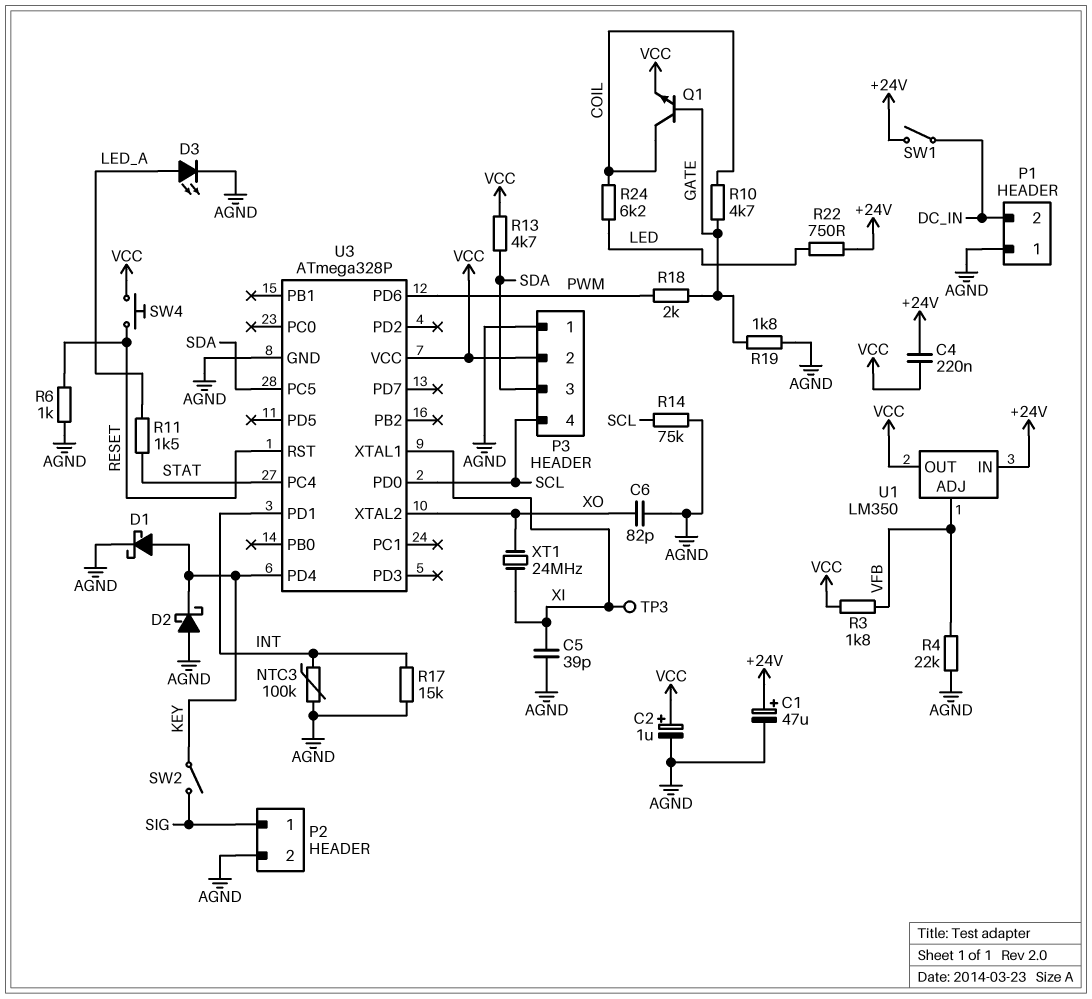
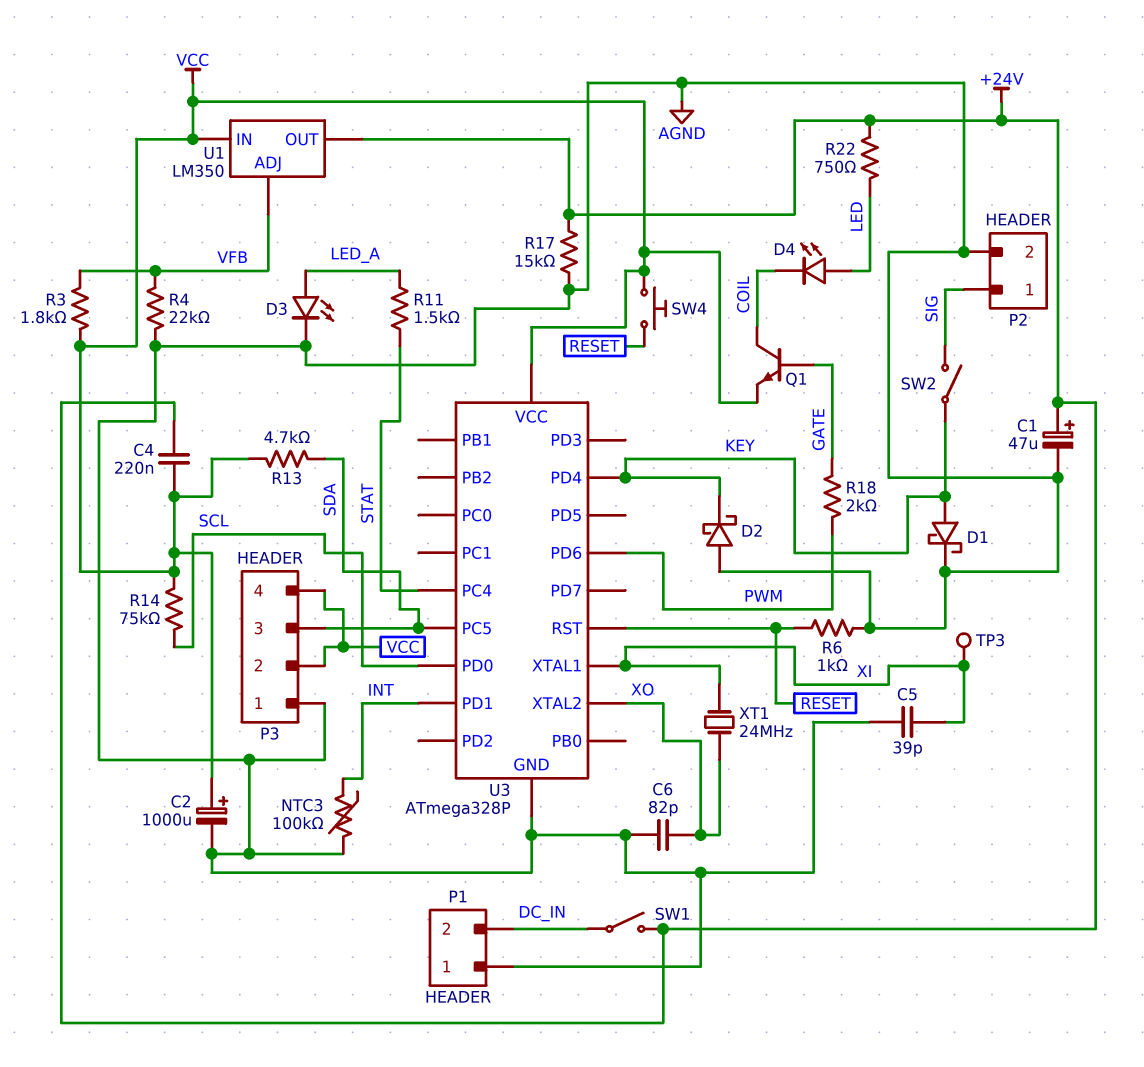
C2: 1uF (plus VCC, minus AGND) -> 1000uF (plus VCC, minus AGND)
D4: none -> LED (A LED, K COIL)
P3 pin 4: SCL -> VCC
R10: 4.7k (COIL, GATE) -> none
R14: 75k (AGND, SCL) -> 75k (SCL, VCC)
R17: 15k (AGND, INT) -> 15k (+24V, AGND)
R19: 1.8k (AGND, GATE) -> none
R24: 6.2k (COIL, LED) -> none
U1 pin IN: +24V -> VCC
U1 pin OUT: VCC -> +24V

